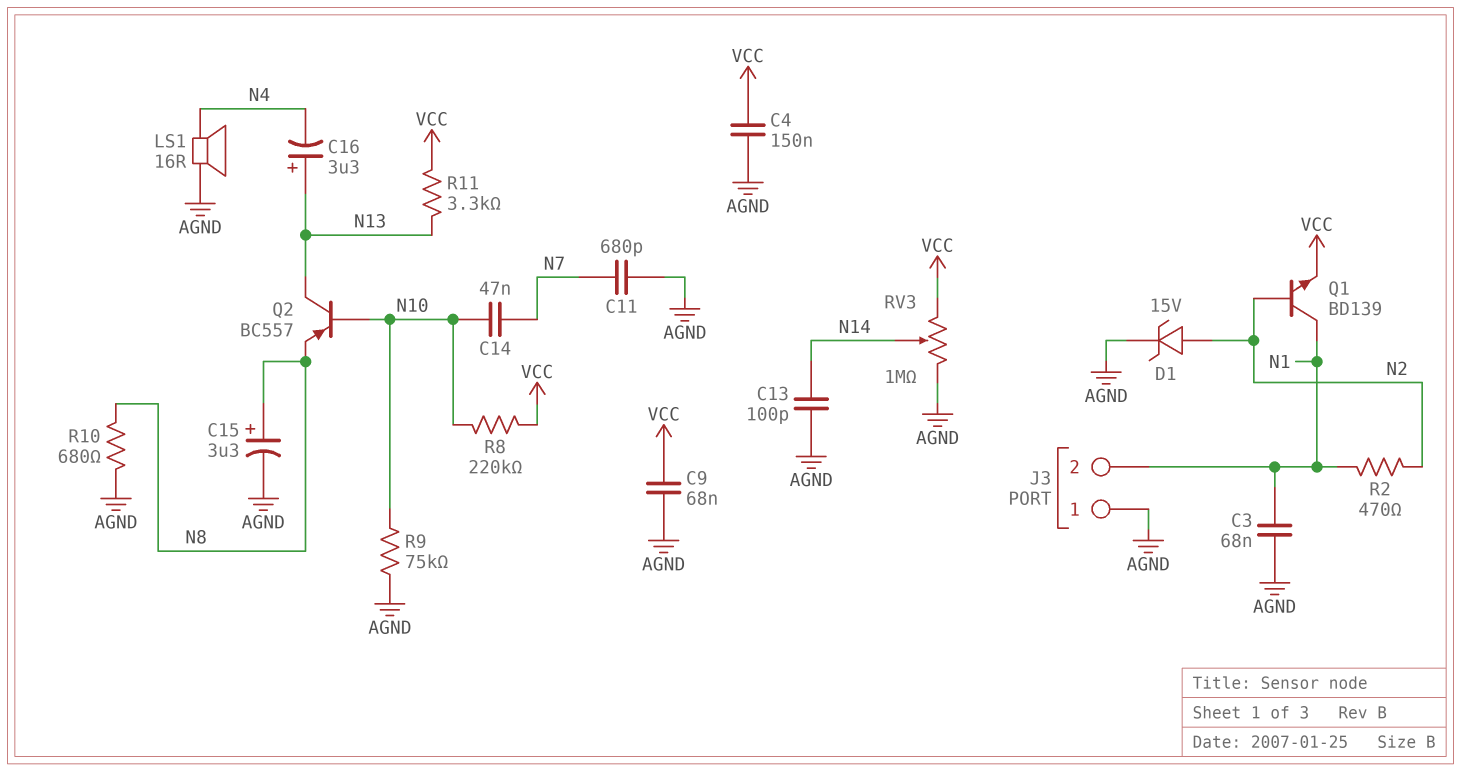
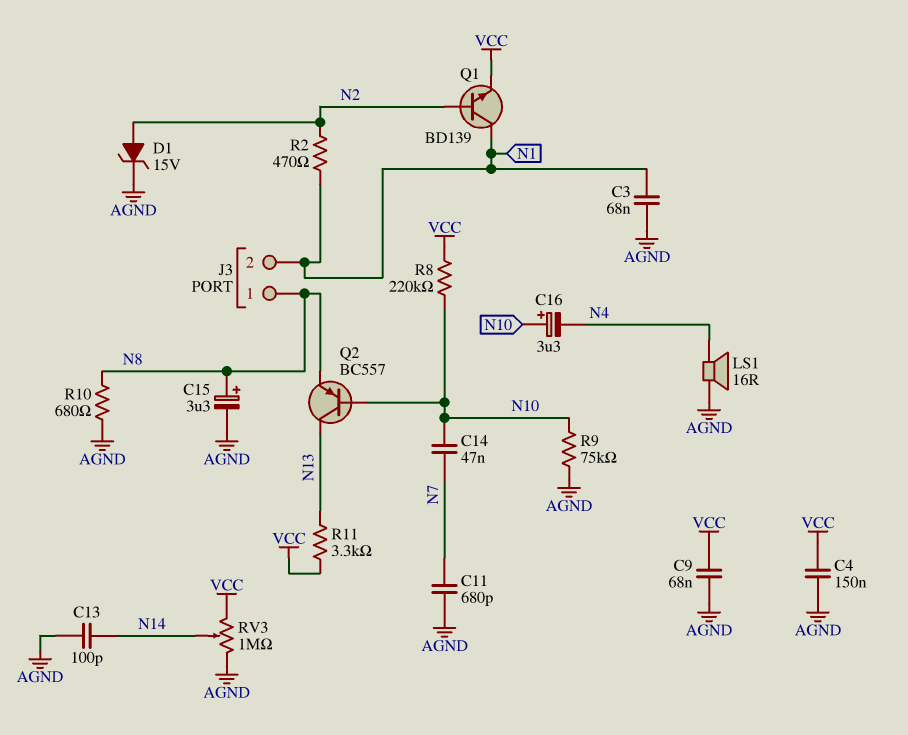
C16: 3.3uF (plus N13, minus N4) -> 3.3uF (plus N10, minus N4)
J3 pin 1: AGND -> N8

